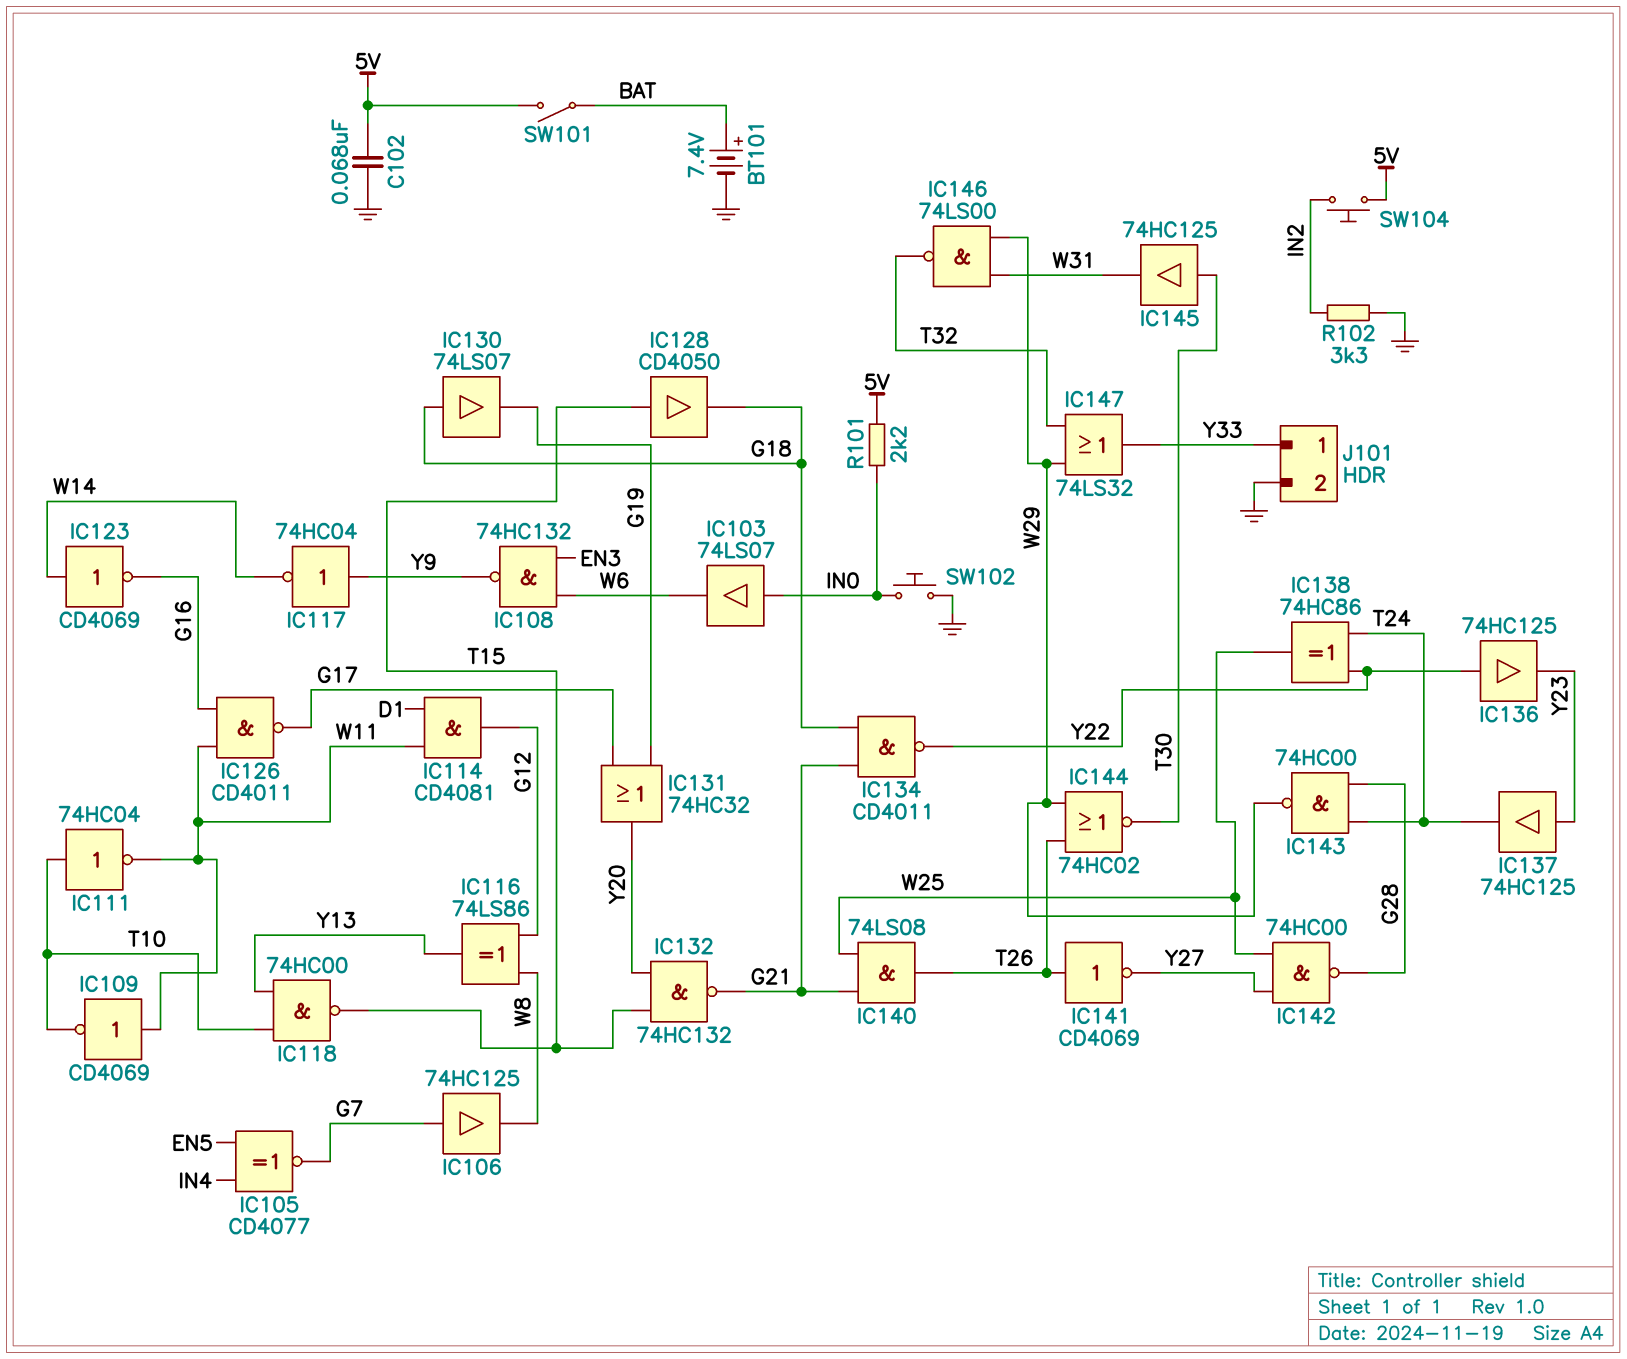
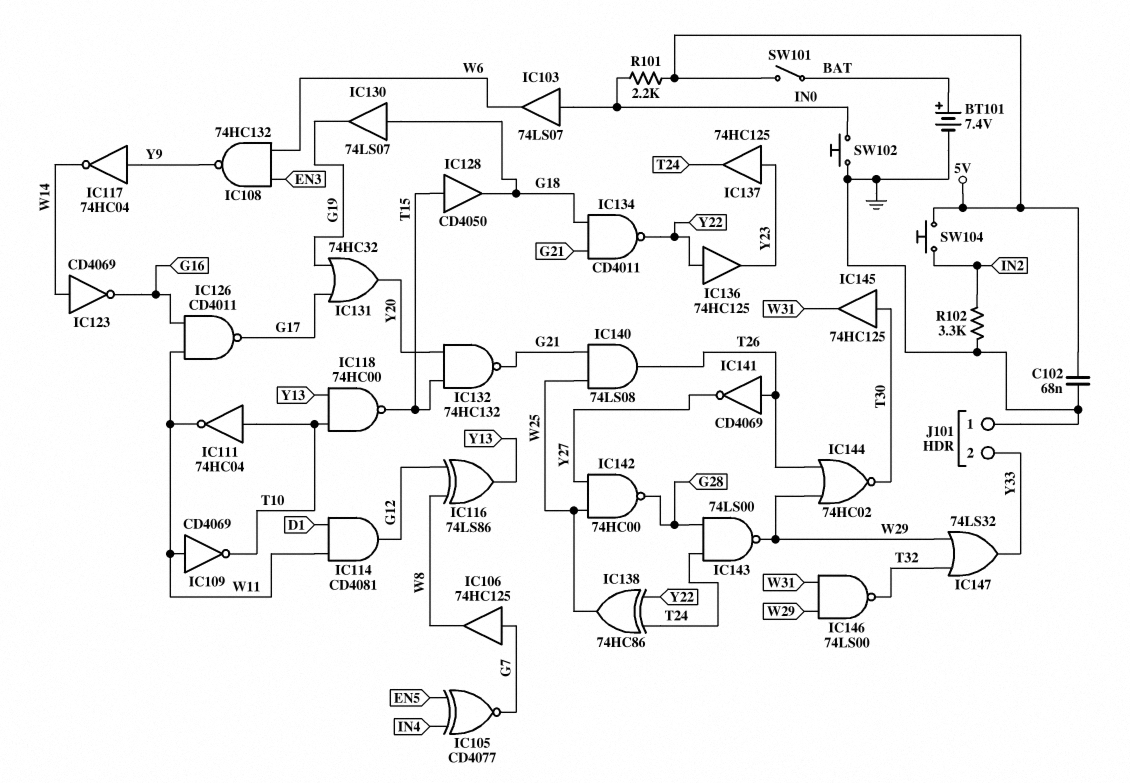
IC143: NAND 74HC00 (in G28, in T24, out W29) -> NAND 74LS00 (in G28, in T24, out W29)
J101 pin 1: Y33 -> GND
J101 pin 2: GND -> Y33

